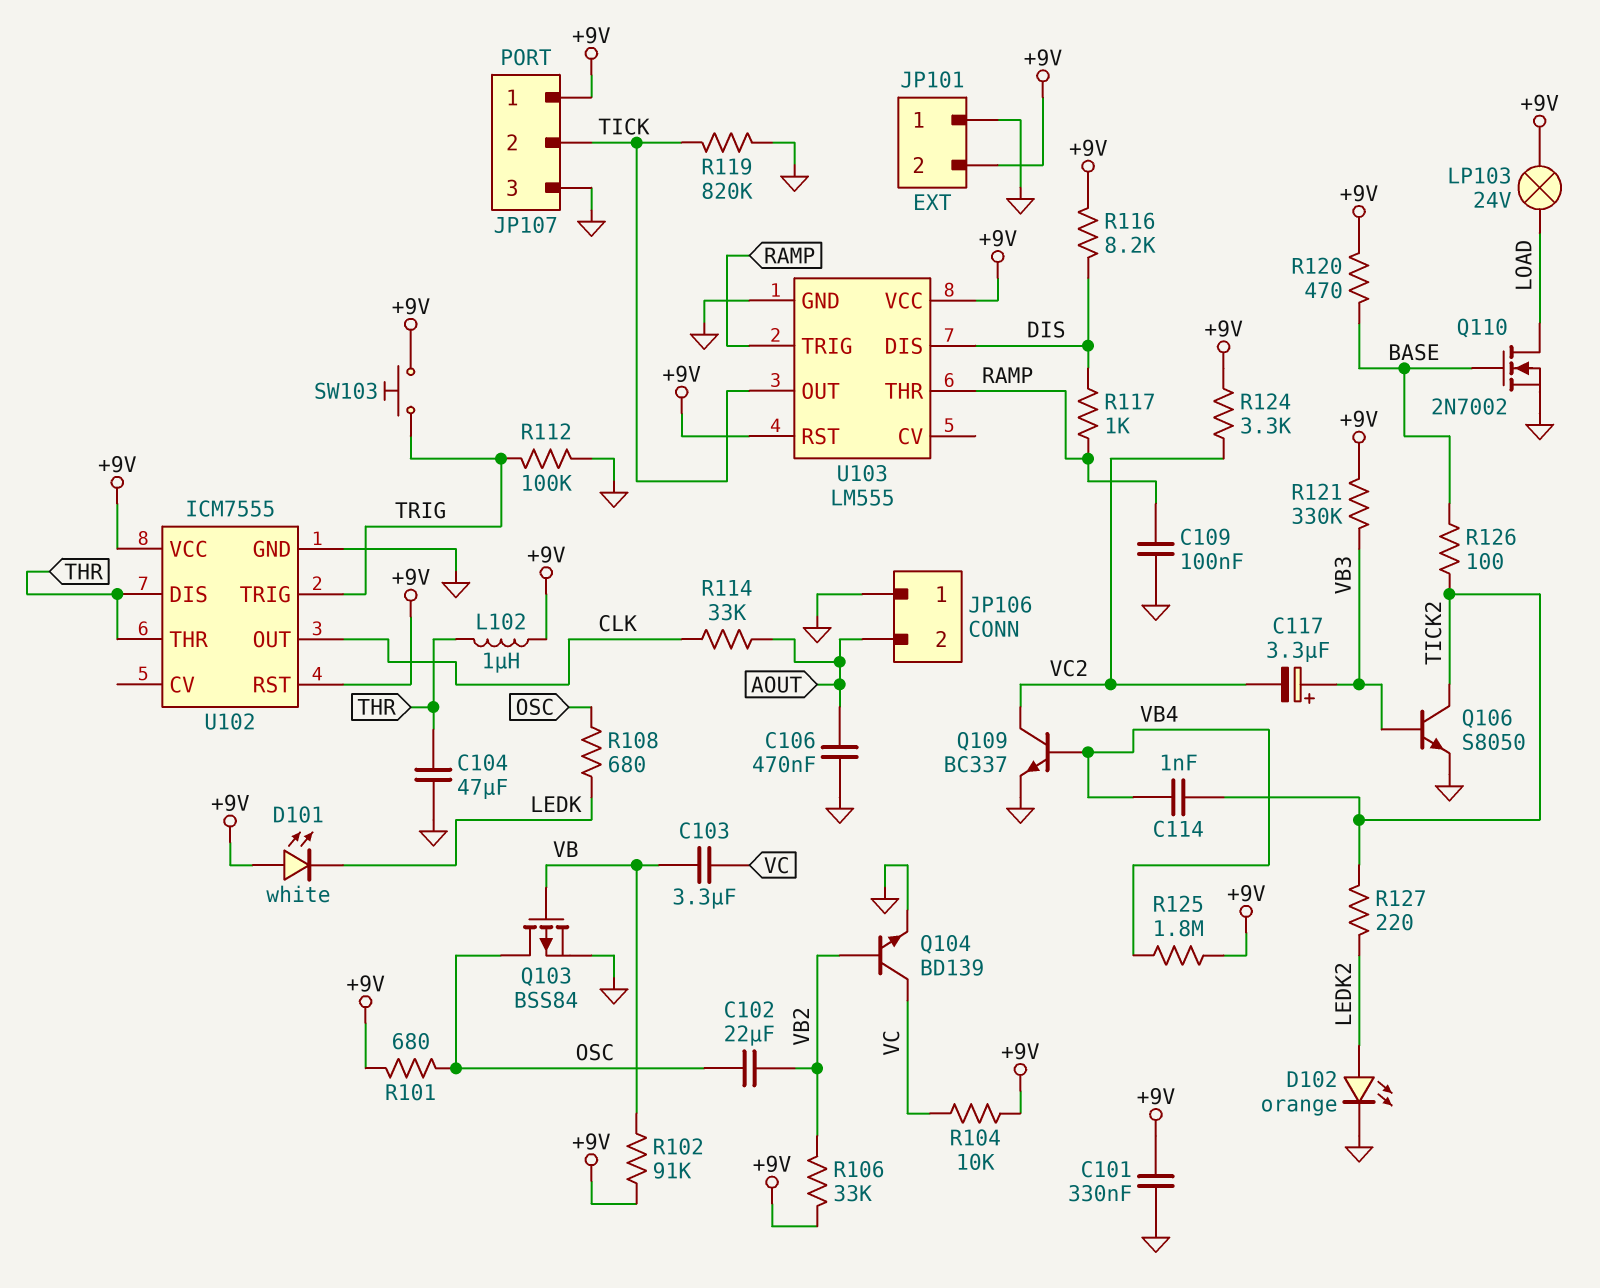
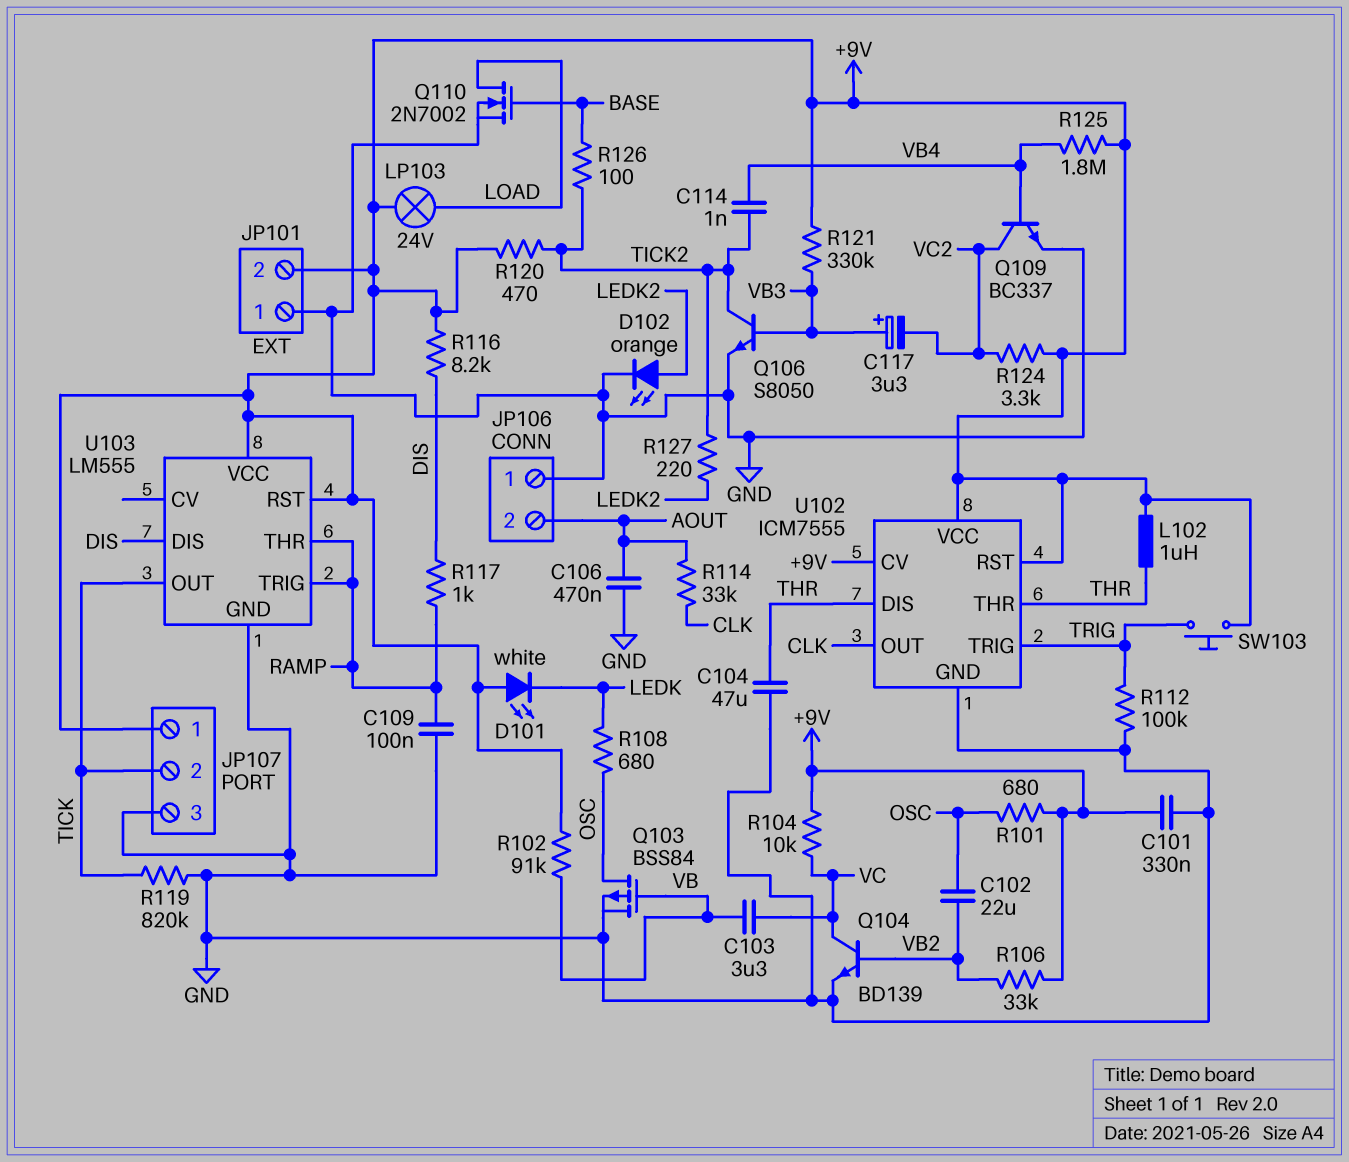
R120: 470 (+9V, BASE) -> 470 (+9V, TICK2)
U102 pin CV: none -> +9V

